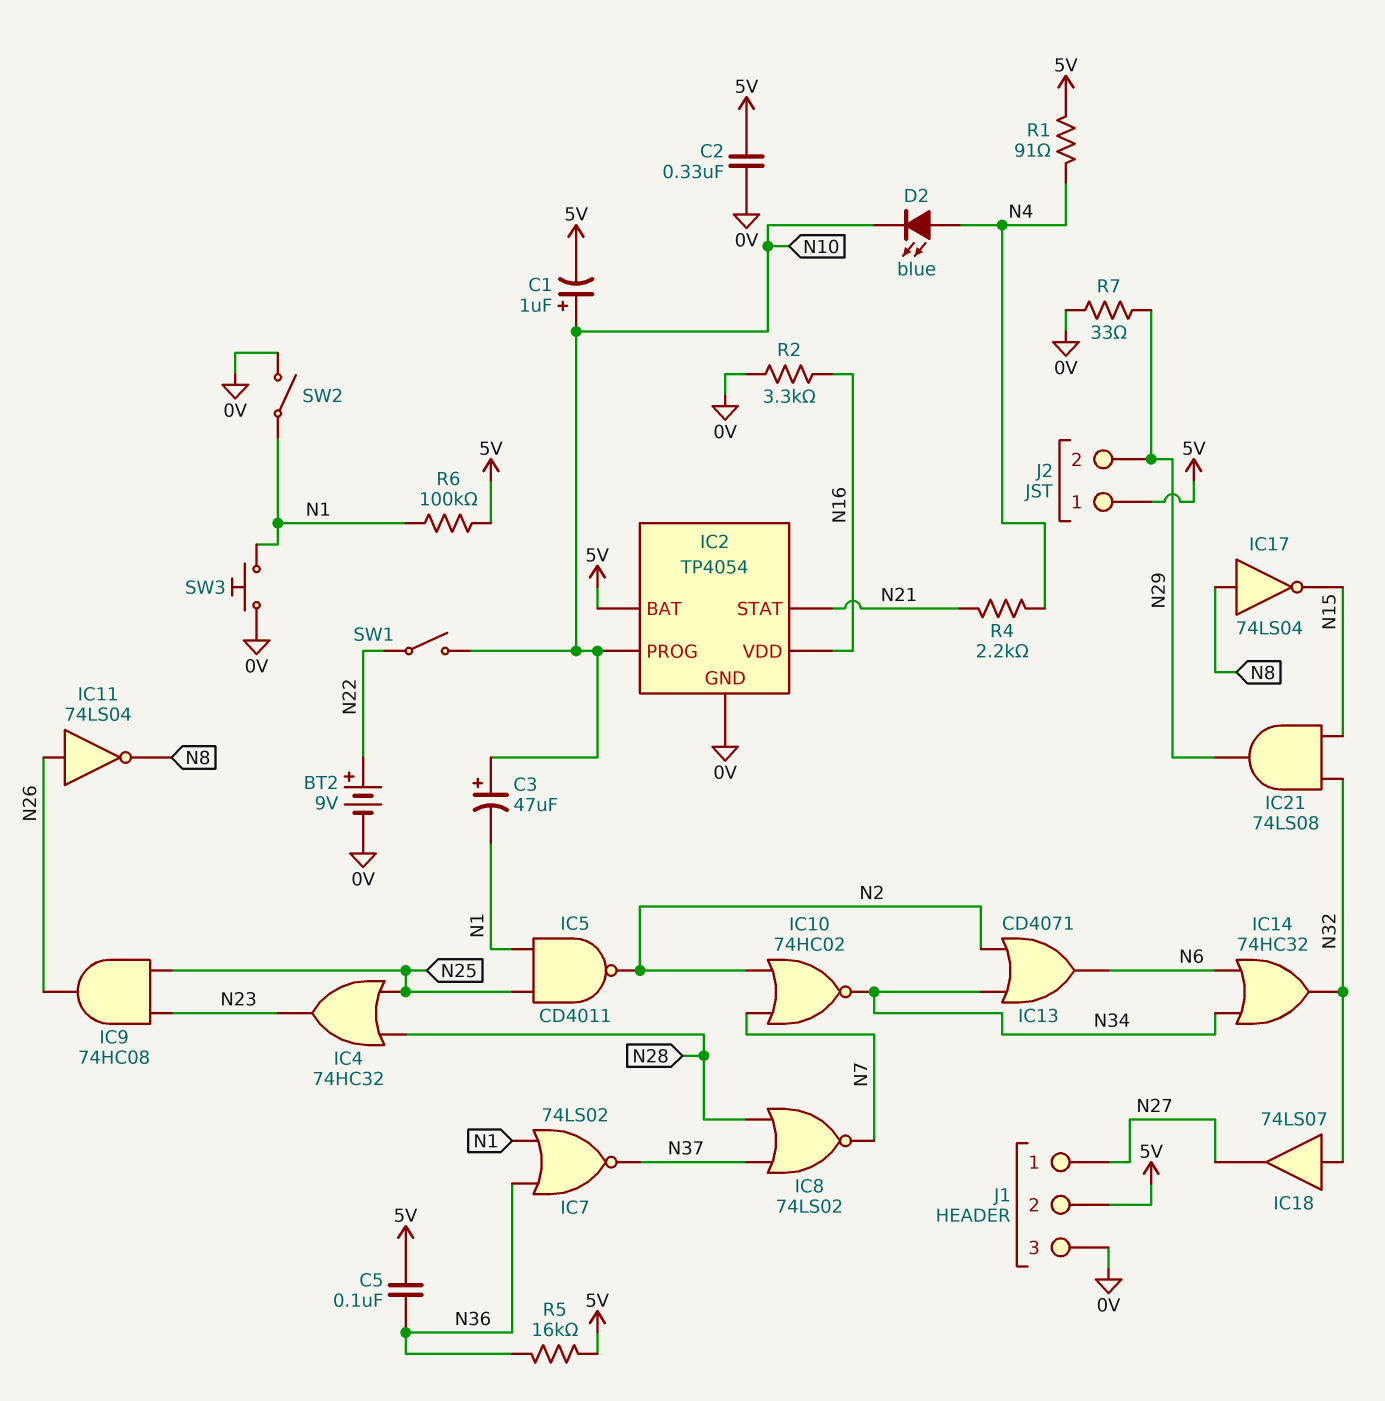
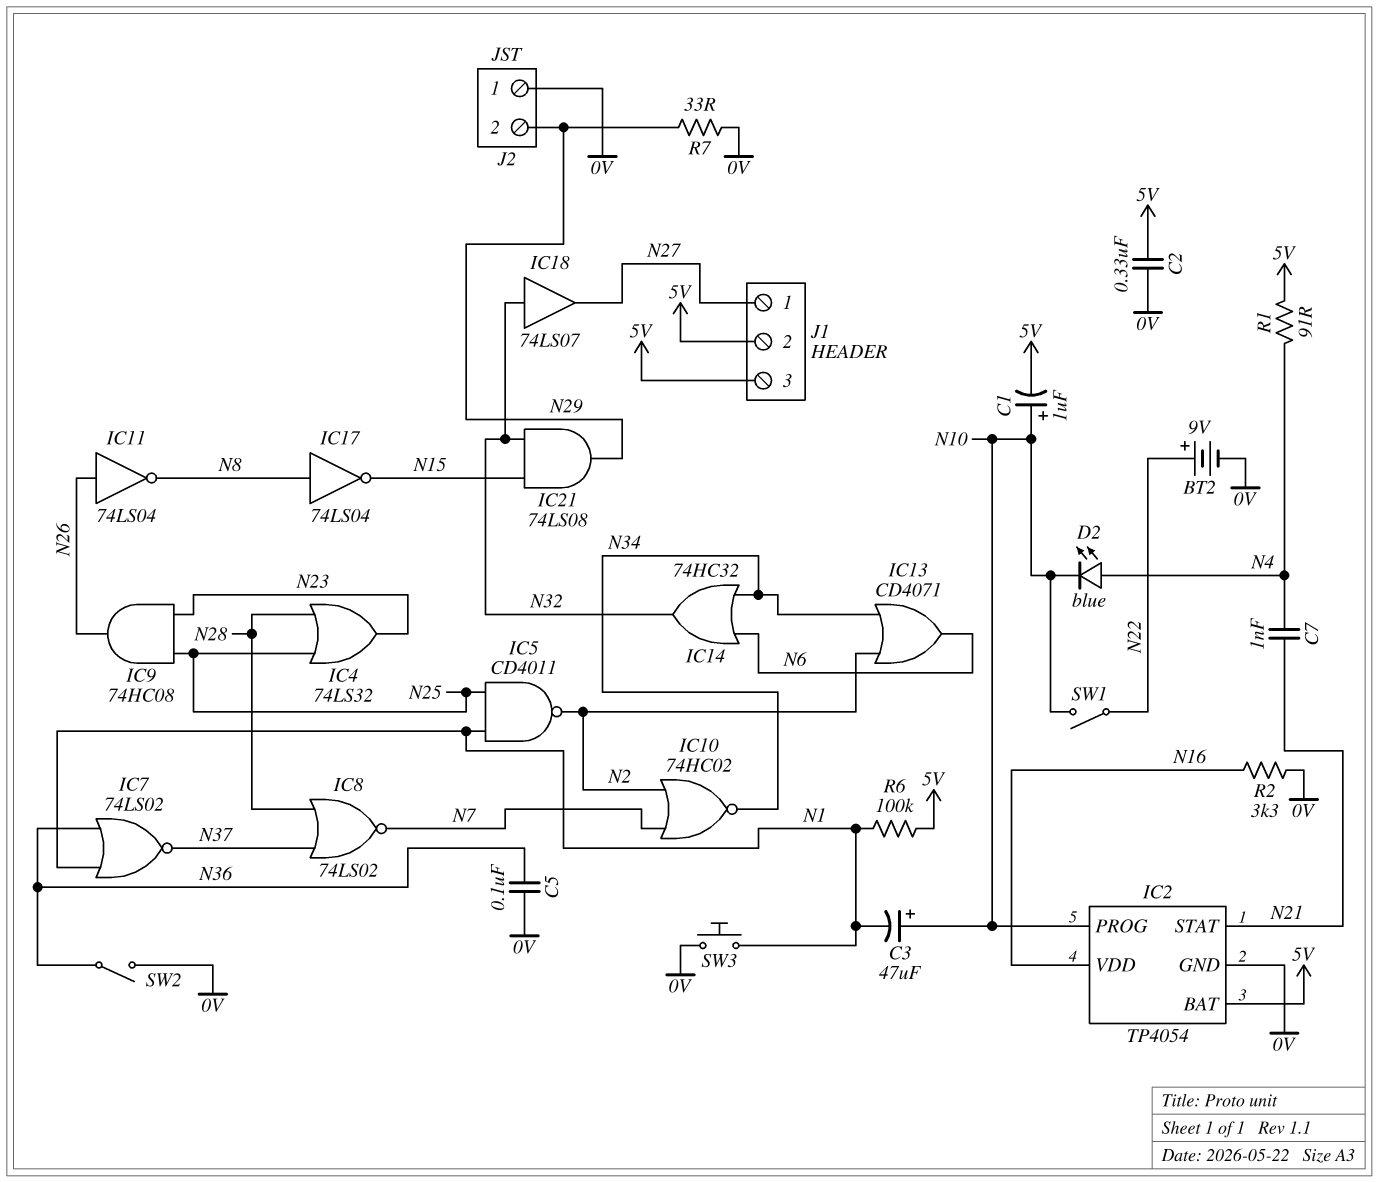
C5: 100nF (5V, N36) -> 100nF (0V, N36)
C7: none -> 1nF (N4, N21)
IC4: OR 74HC32 (in N25, in N28, out N23) -> OR 74LS32 (in N25, in N28, out N23)
J1 pin 3: 0V -> 5V
J2 pin 1: 5V -> 0V
R4: 2.2k (N4, N21) -> none
R5: 16k (5V, N36) -> none
SW2: switch (0V, N1) -> switch (0V, N36)

